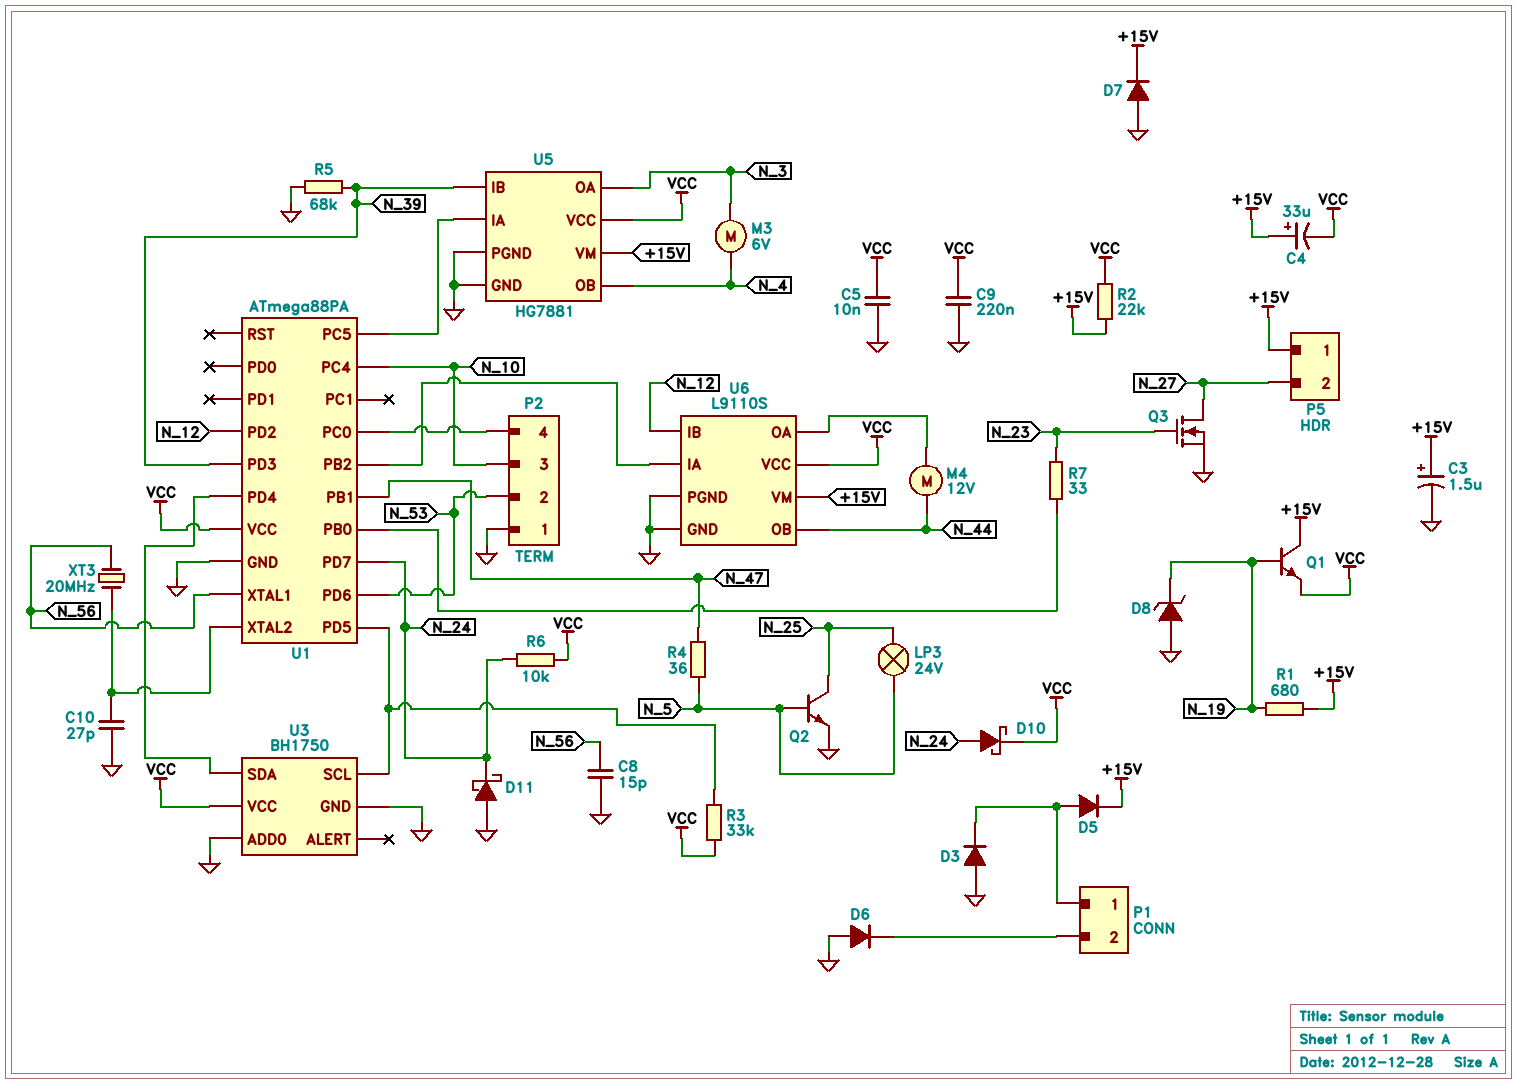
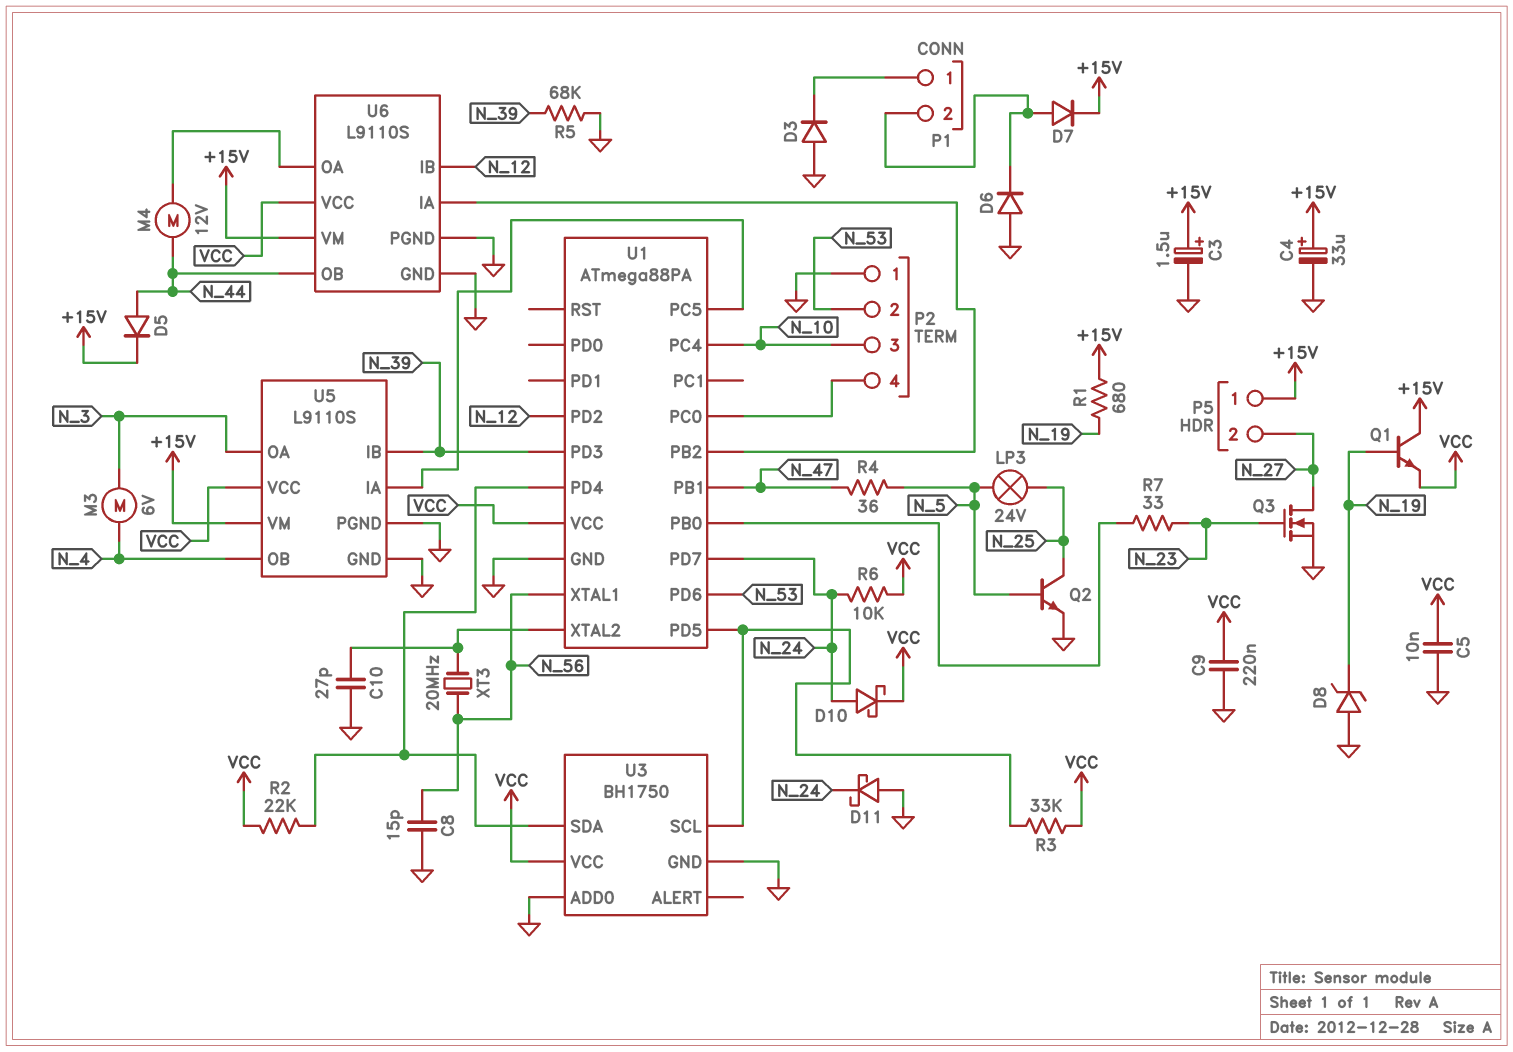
C4: 33uF (plus +15V, minus VCC) -> 33uF (plus +15V, minus GND)
D5: diode (A P1/1, K +15V) -> diode (A N_44, K +15V)
D7: diode (A GND, K +15V) -> diode (A P1/2, K +15V)
R2: 22k (+15V, VCC) -> 22k (U1/PD4, VCC)
U5: HG7881 -> L9110S

